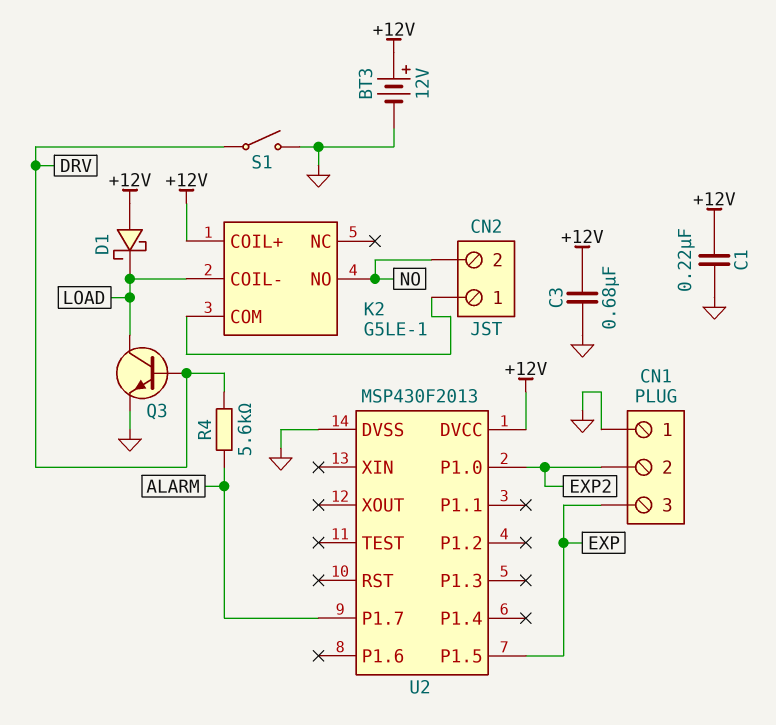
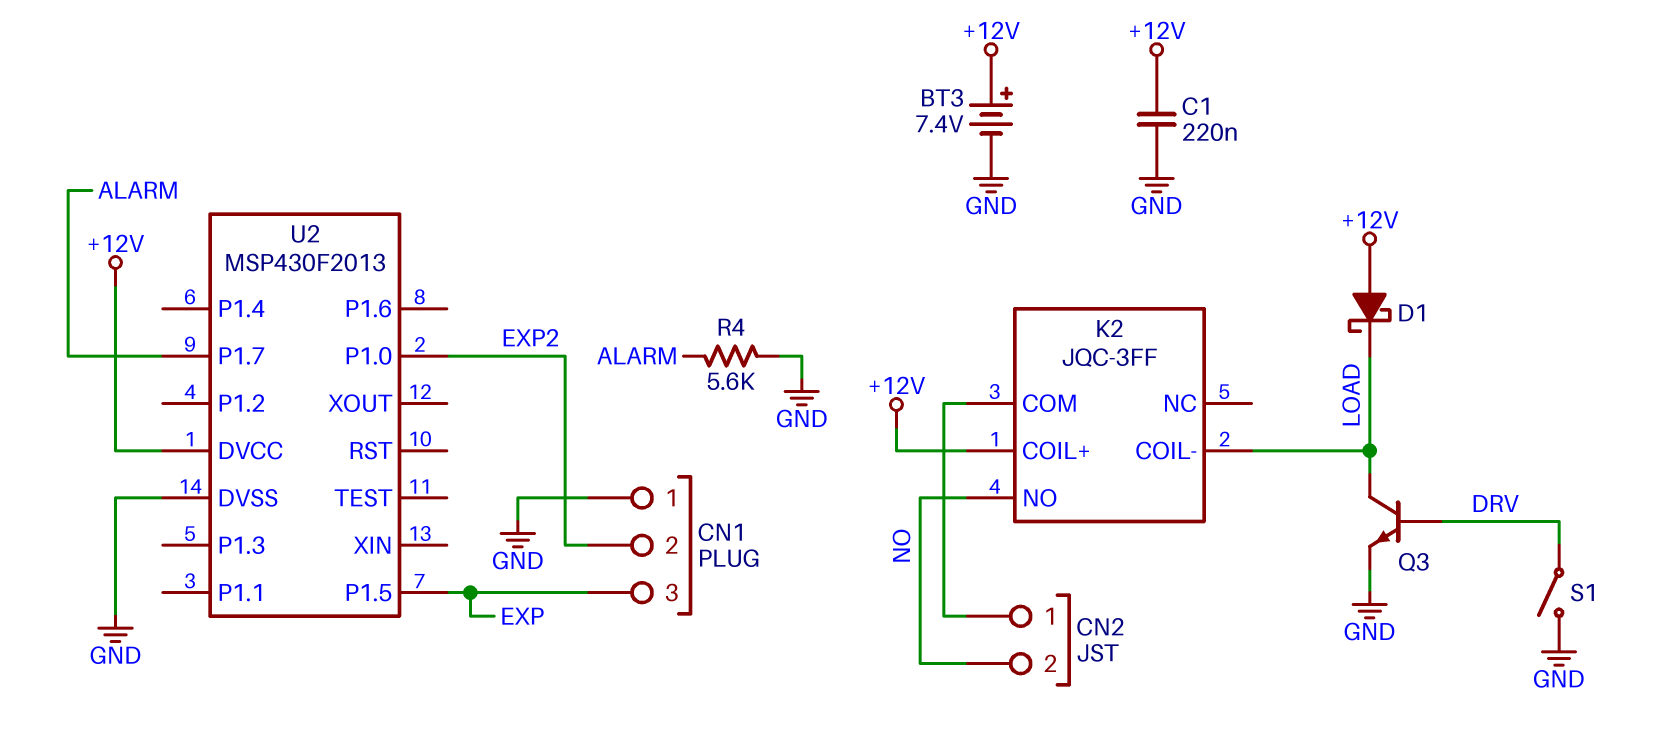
BT3: 12V (plus +12V, minus GND) -> 7.4V (plus +12V, minus GND)
C3: 680nF (+12V, GND) -> none
K2: G5LE-1 -> JQC-3FF
R4: 5.6k (ALARM, DRV) -> 5.6k (ALARM, GND)

